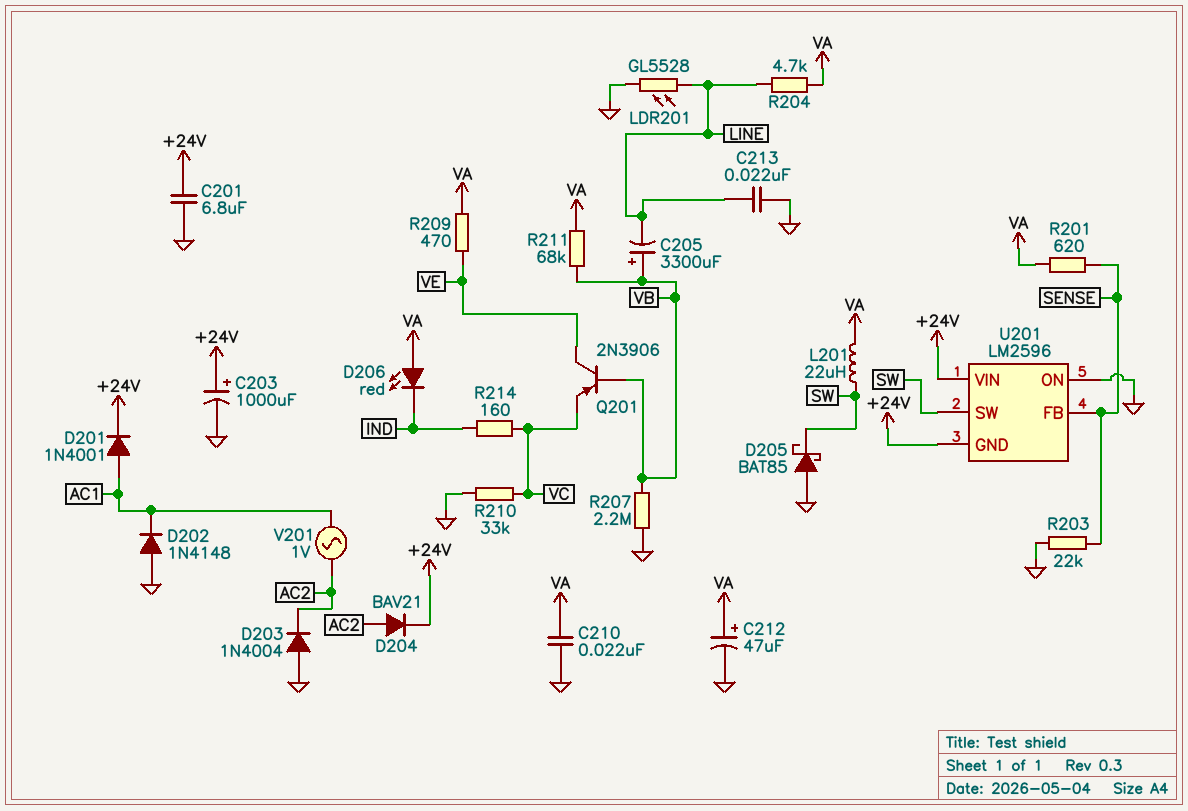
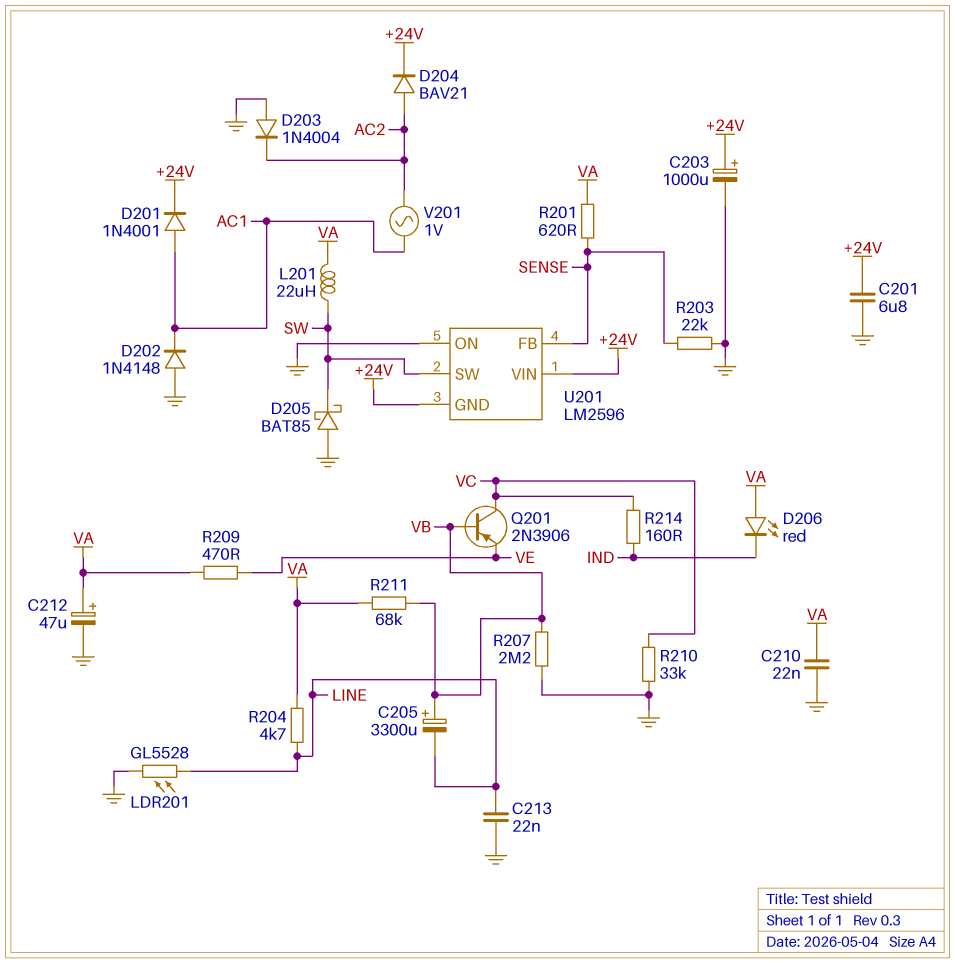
Q201: PNP 2N3906 (B VB, C VE, E VC) -> PNP 2N3906 (B VB, C VC, E VE)

